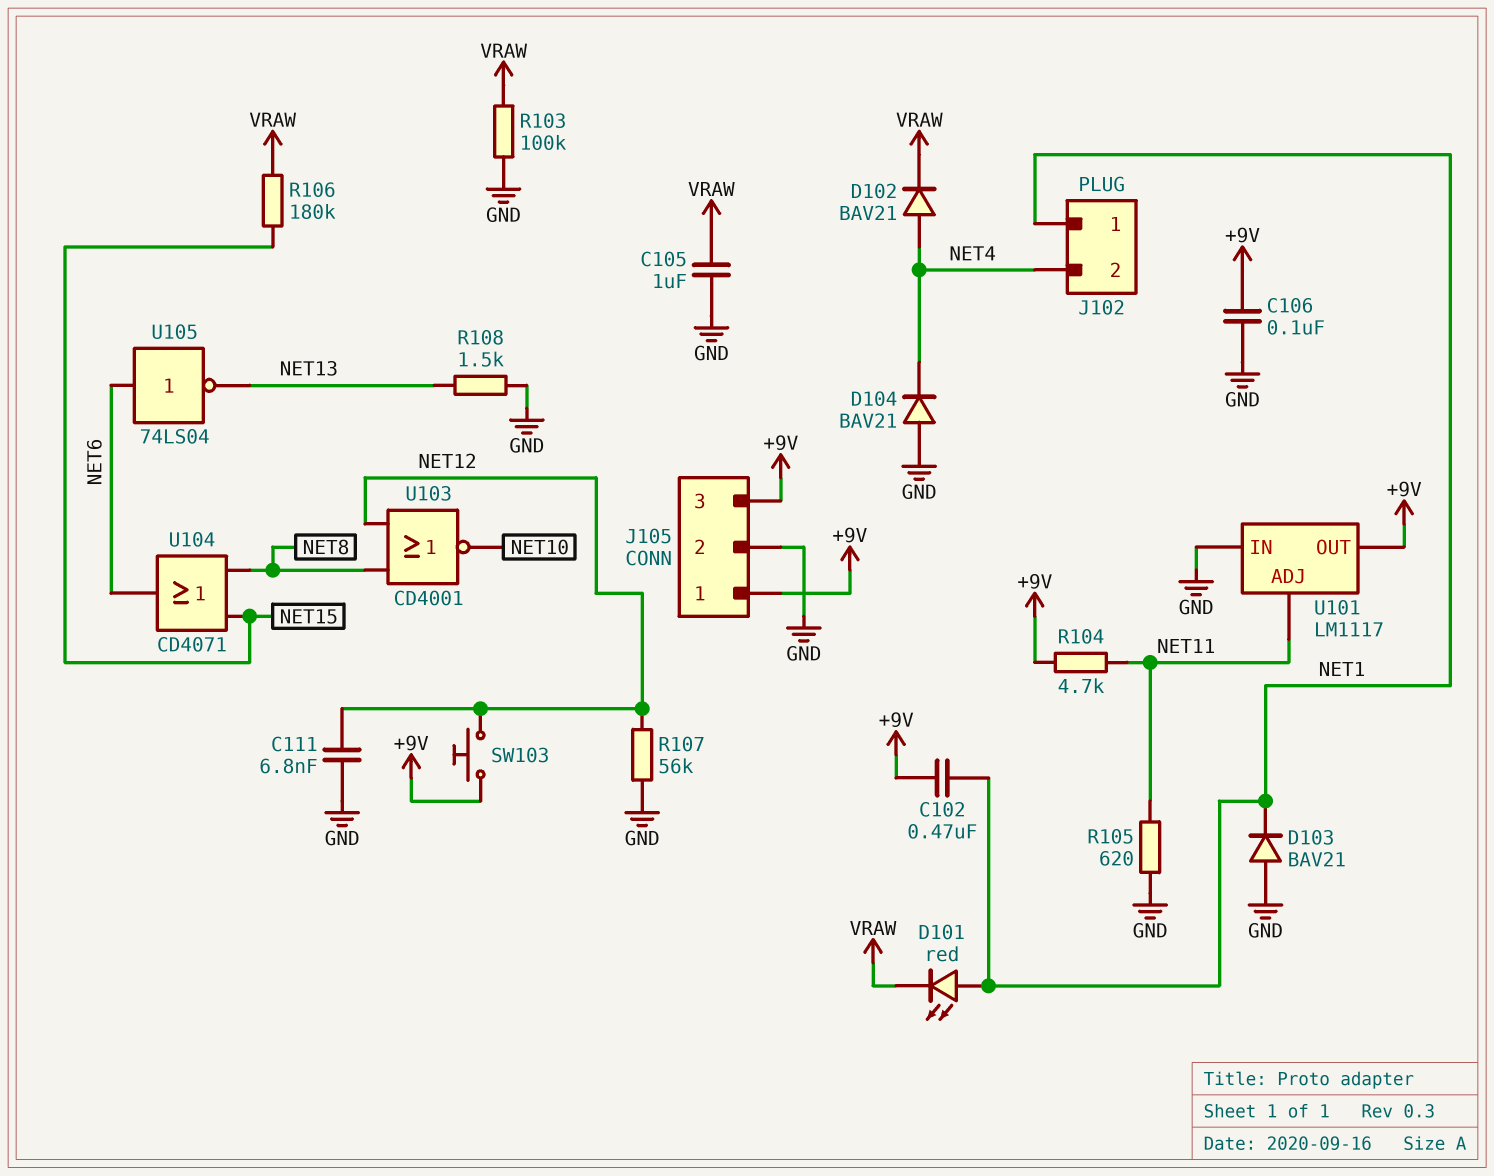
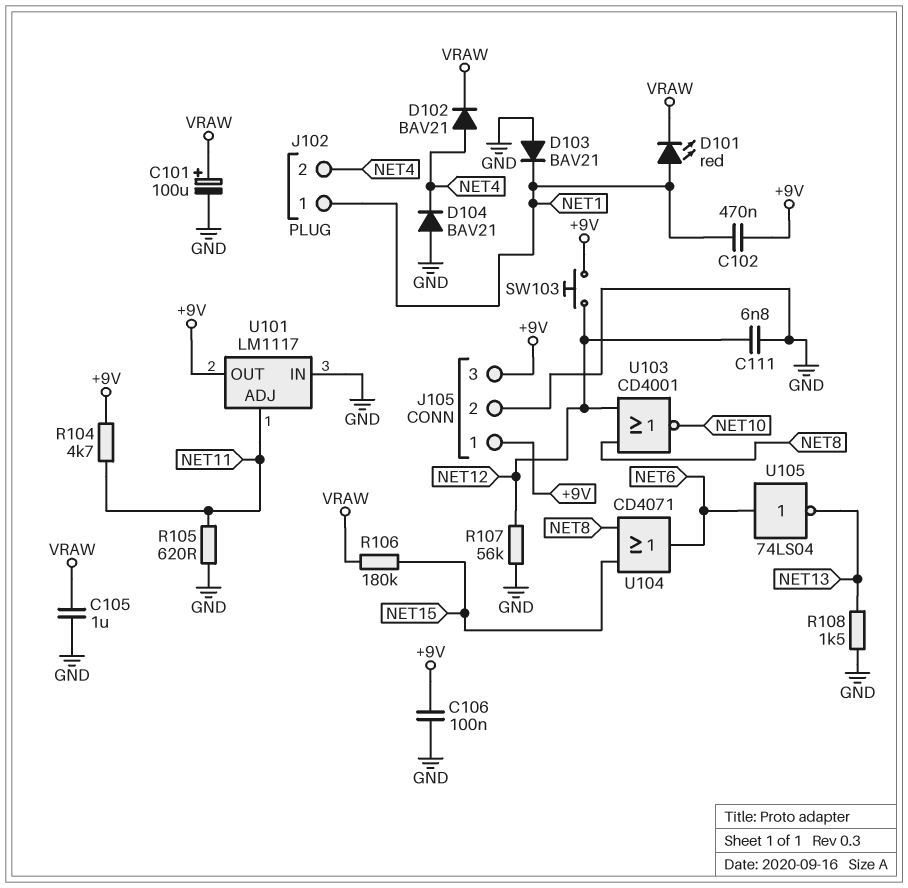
C101: none -> 100uF (plus VRAW, minus GND)
R103: 100k (GND, VRAW) -> none

